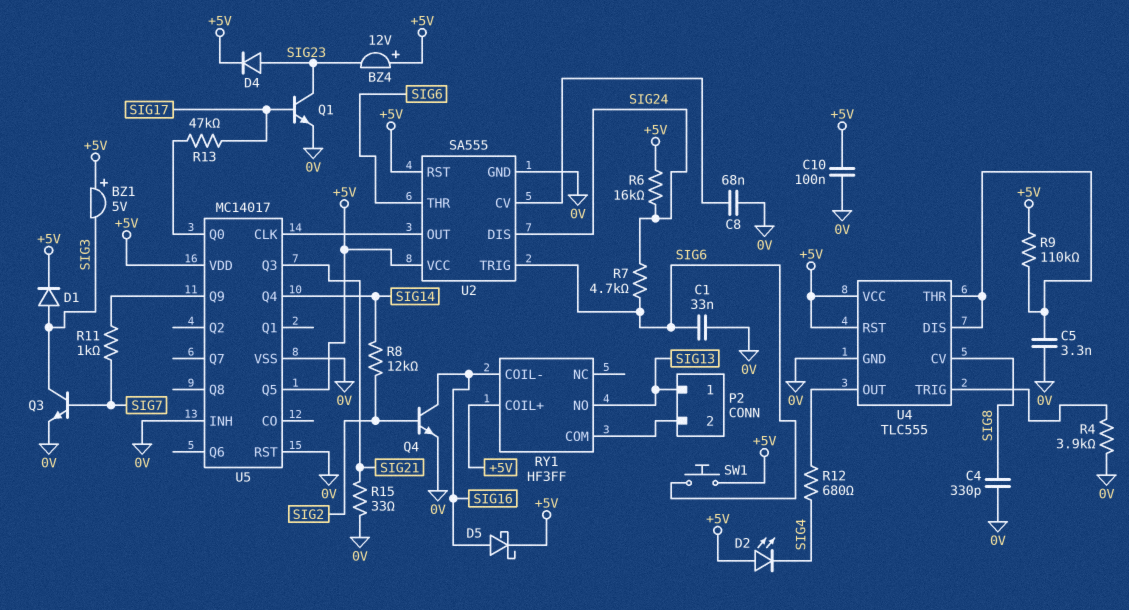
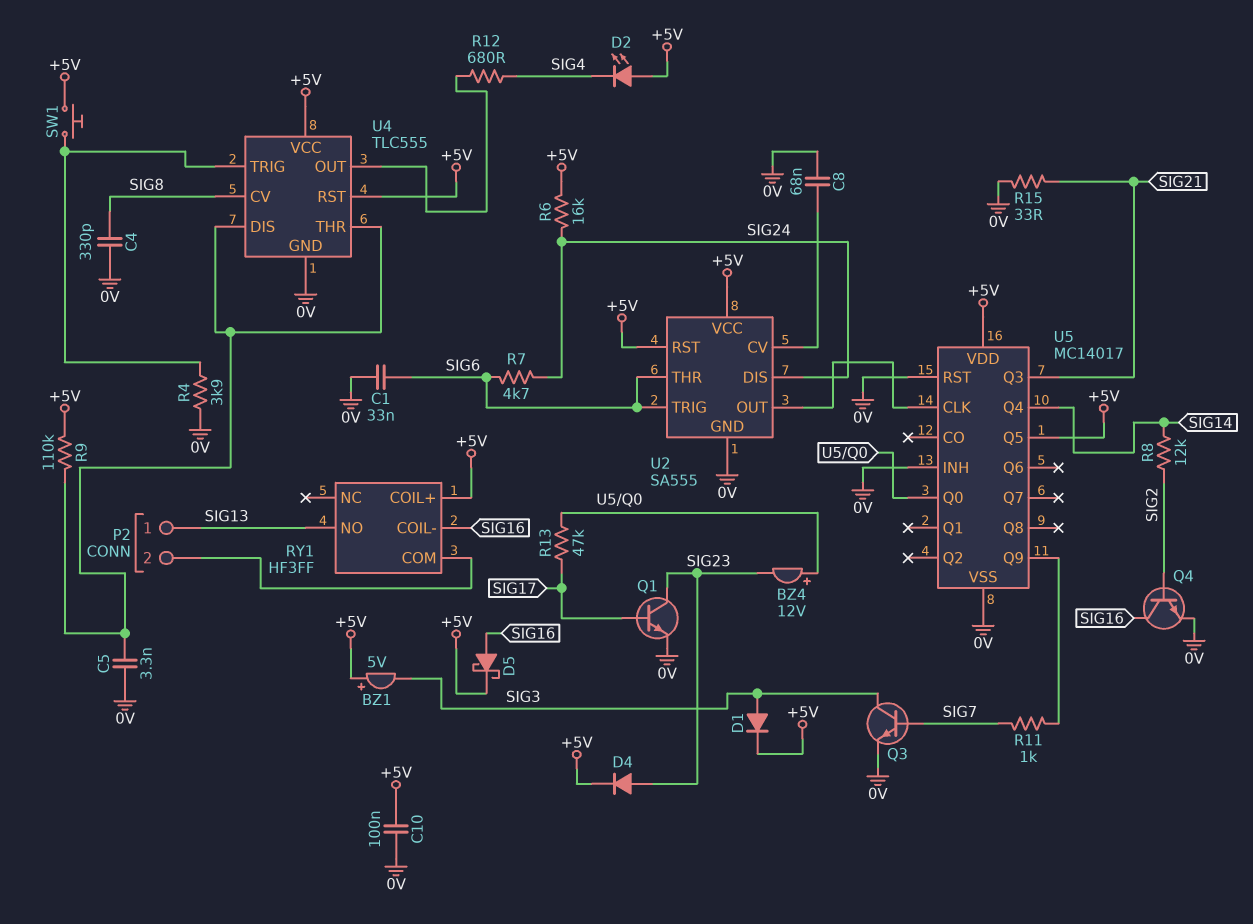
BZ4: buzzer 12V (plus +5V, minus SIG23) -> buzzer 12V (plus U5/Q0, minus SIG23)
SW1: button (+5V, SIG6) -> button (+5V, U4/TRIG)

